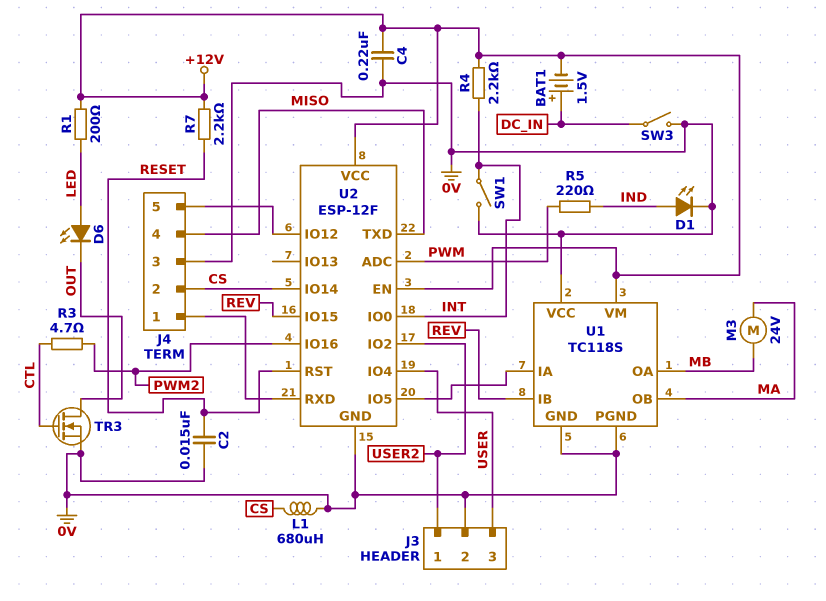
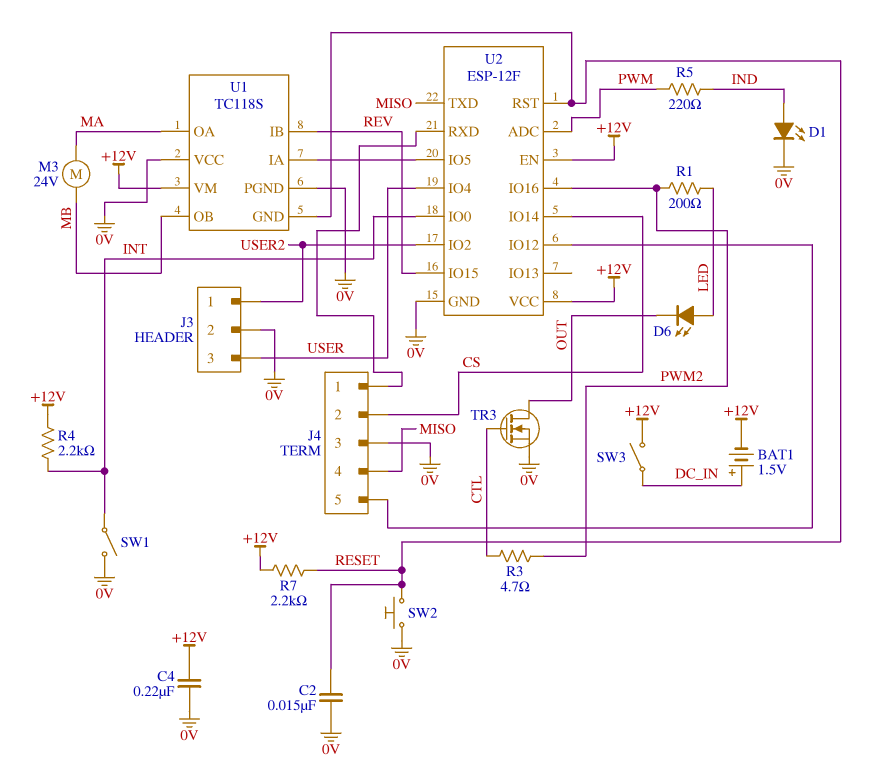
L1: 680uH (0V, CS) -> none
R1: 200 (+12V, LED) -> 200 (LED, PWM2)
SW2: none -> button (0V, RESET)
SW3: switch (0V, DC_IN) -> switch (+12V, DC_IN)
U1 pin GND: 0V -> RESET
U1 pin OA: MB -> MA
U1 pin OB: MA -> MB

